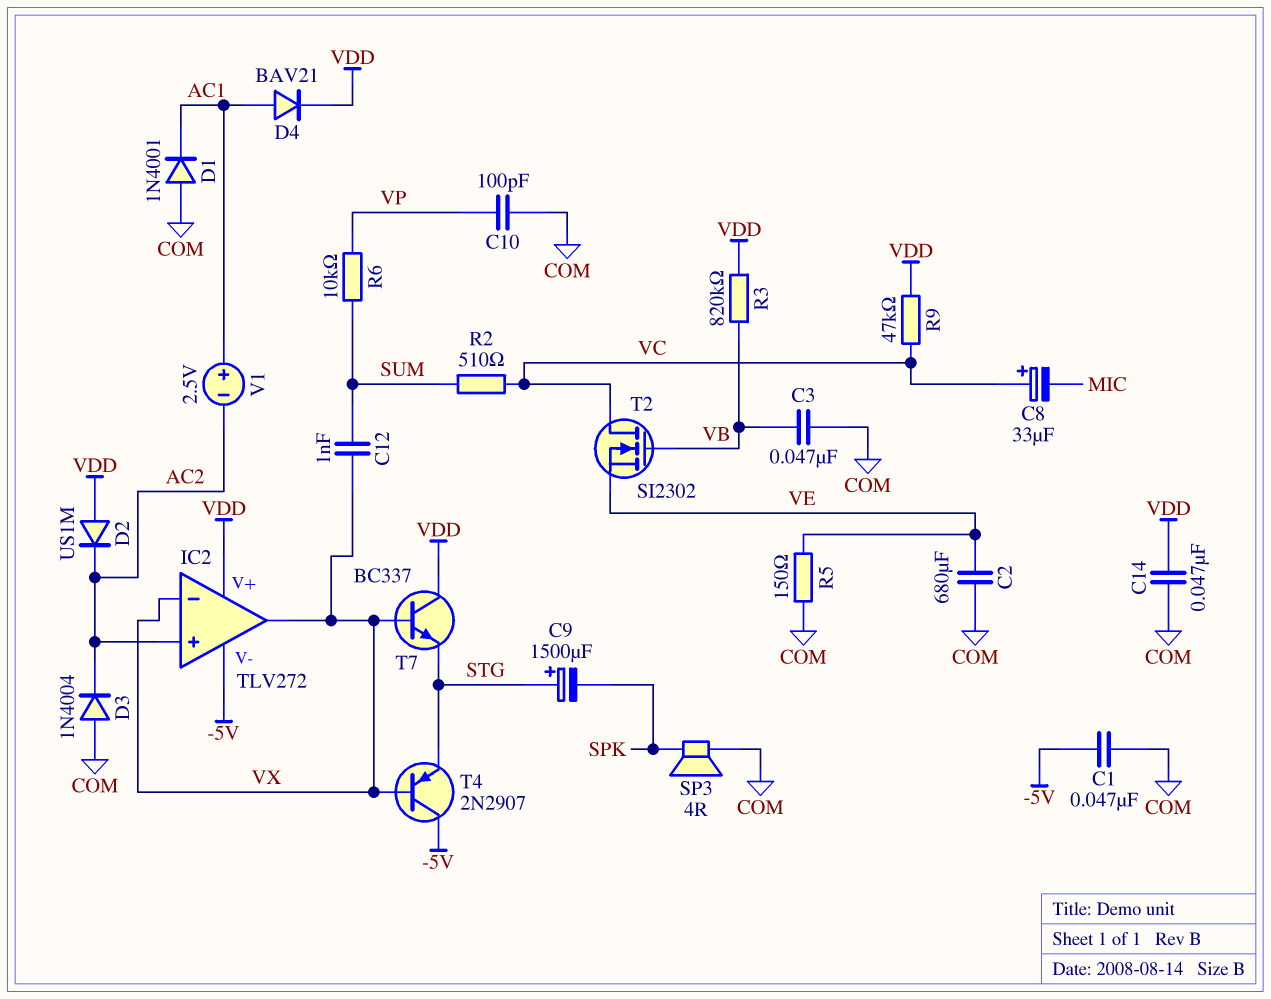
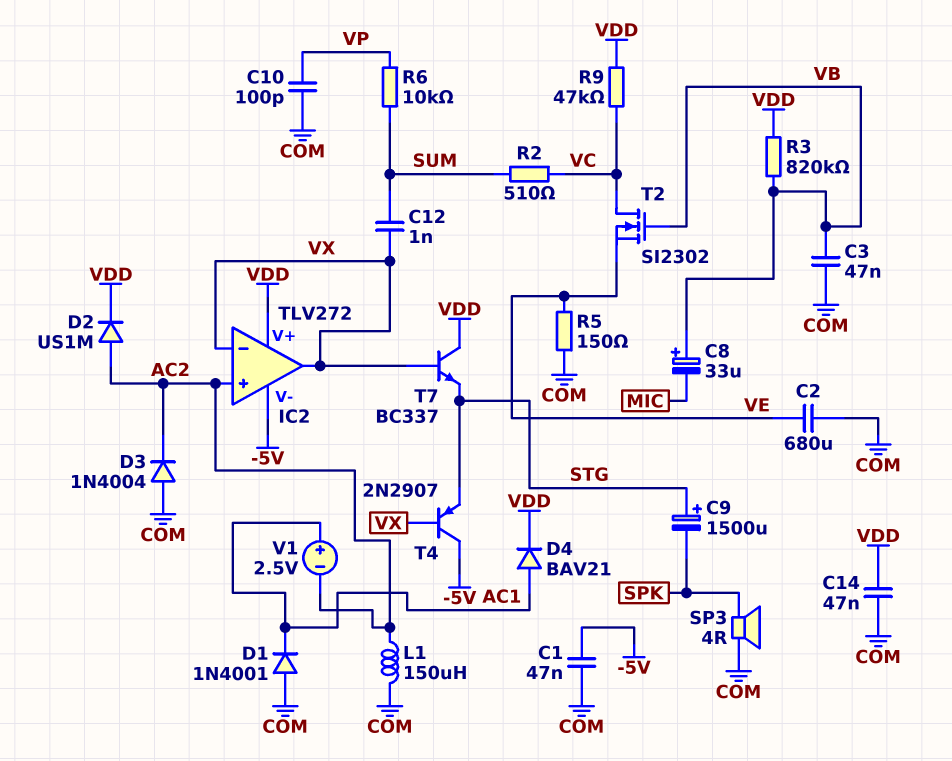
C8: 33uF (plus VC, minus MIC) -> 33uF (plus VB, minus MIC)
D2: diode US1M (A VDD, K AC2) -> diode US1M (A AC2, K VDD)
L1: none -> 150uH (AC2, COM)

